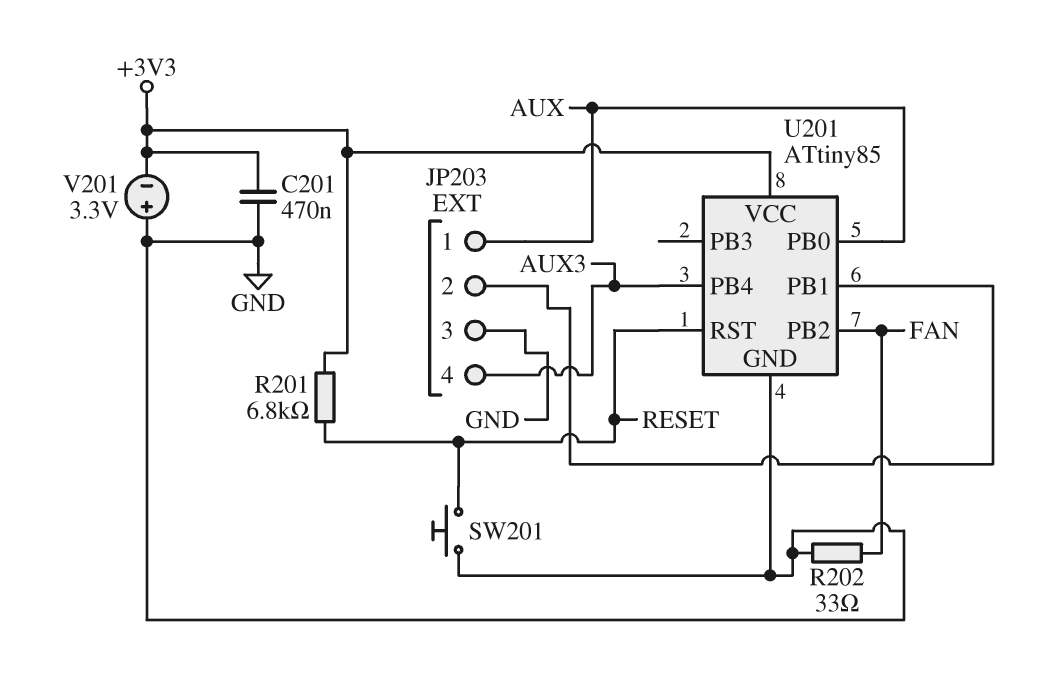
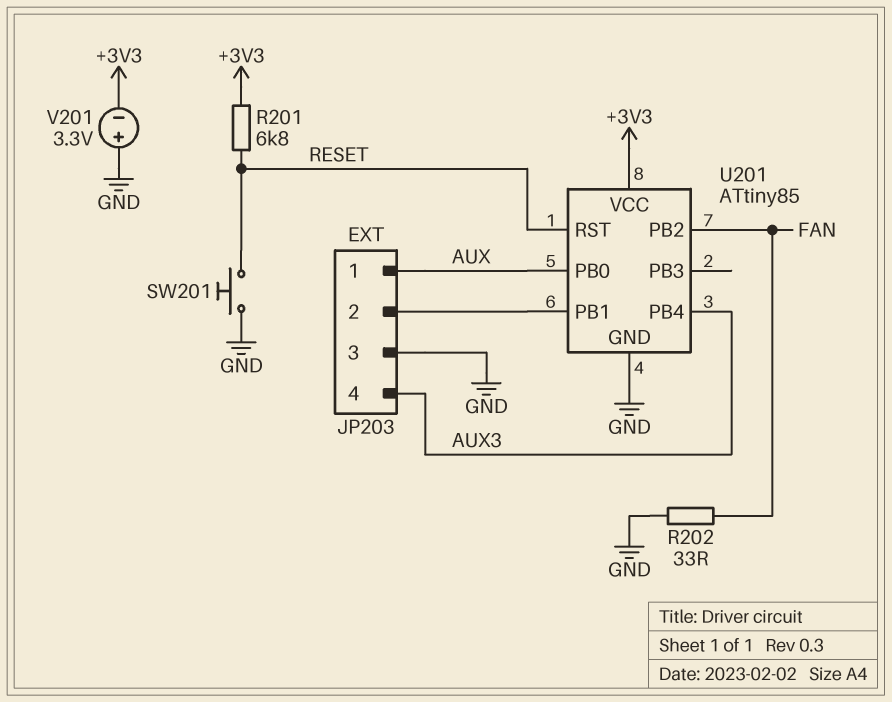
C201: 470nF (+3V3, GND) -> none

